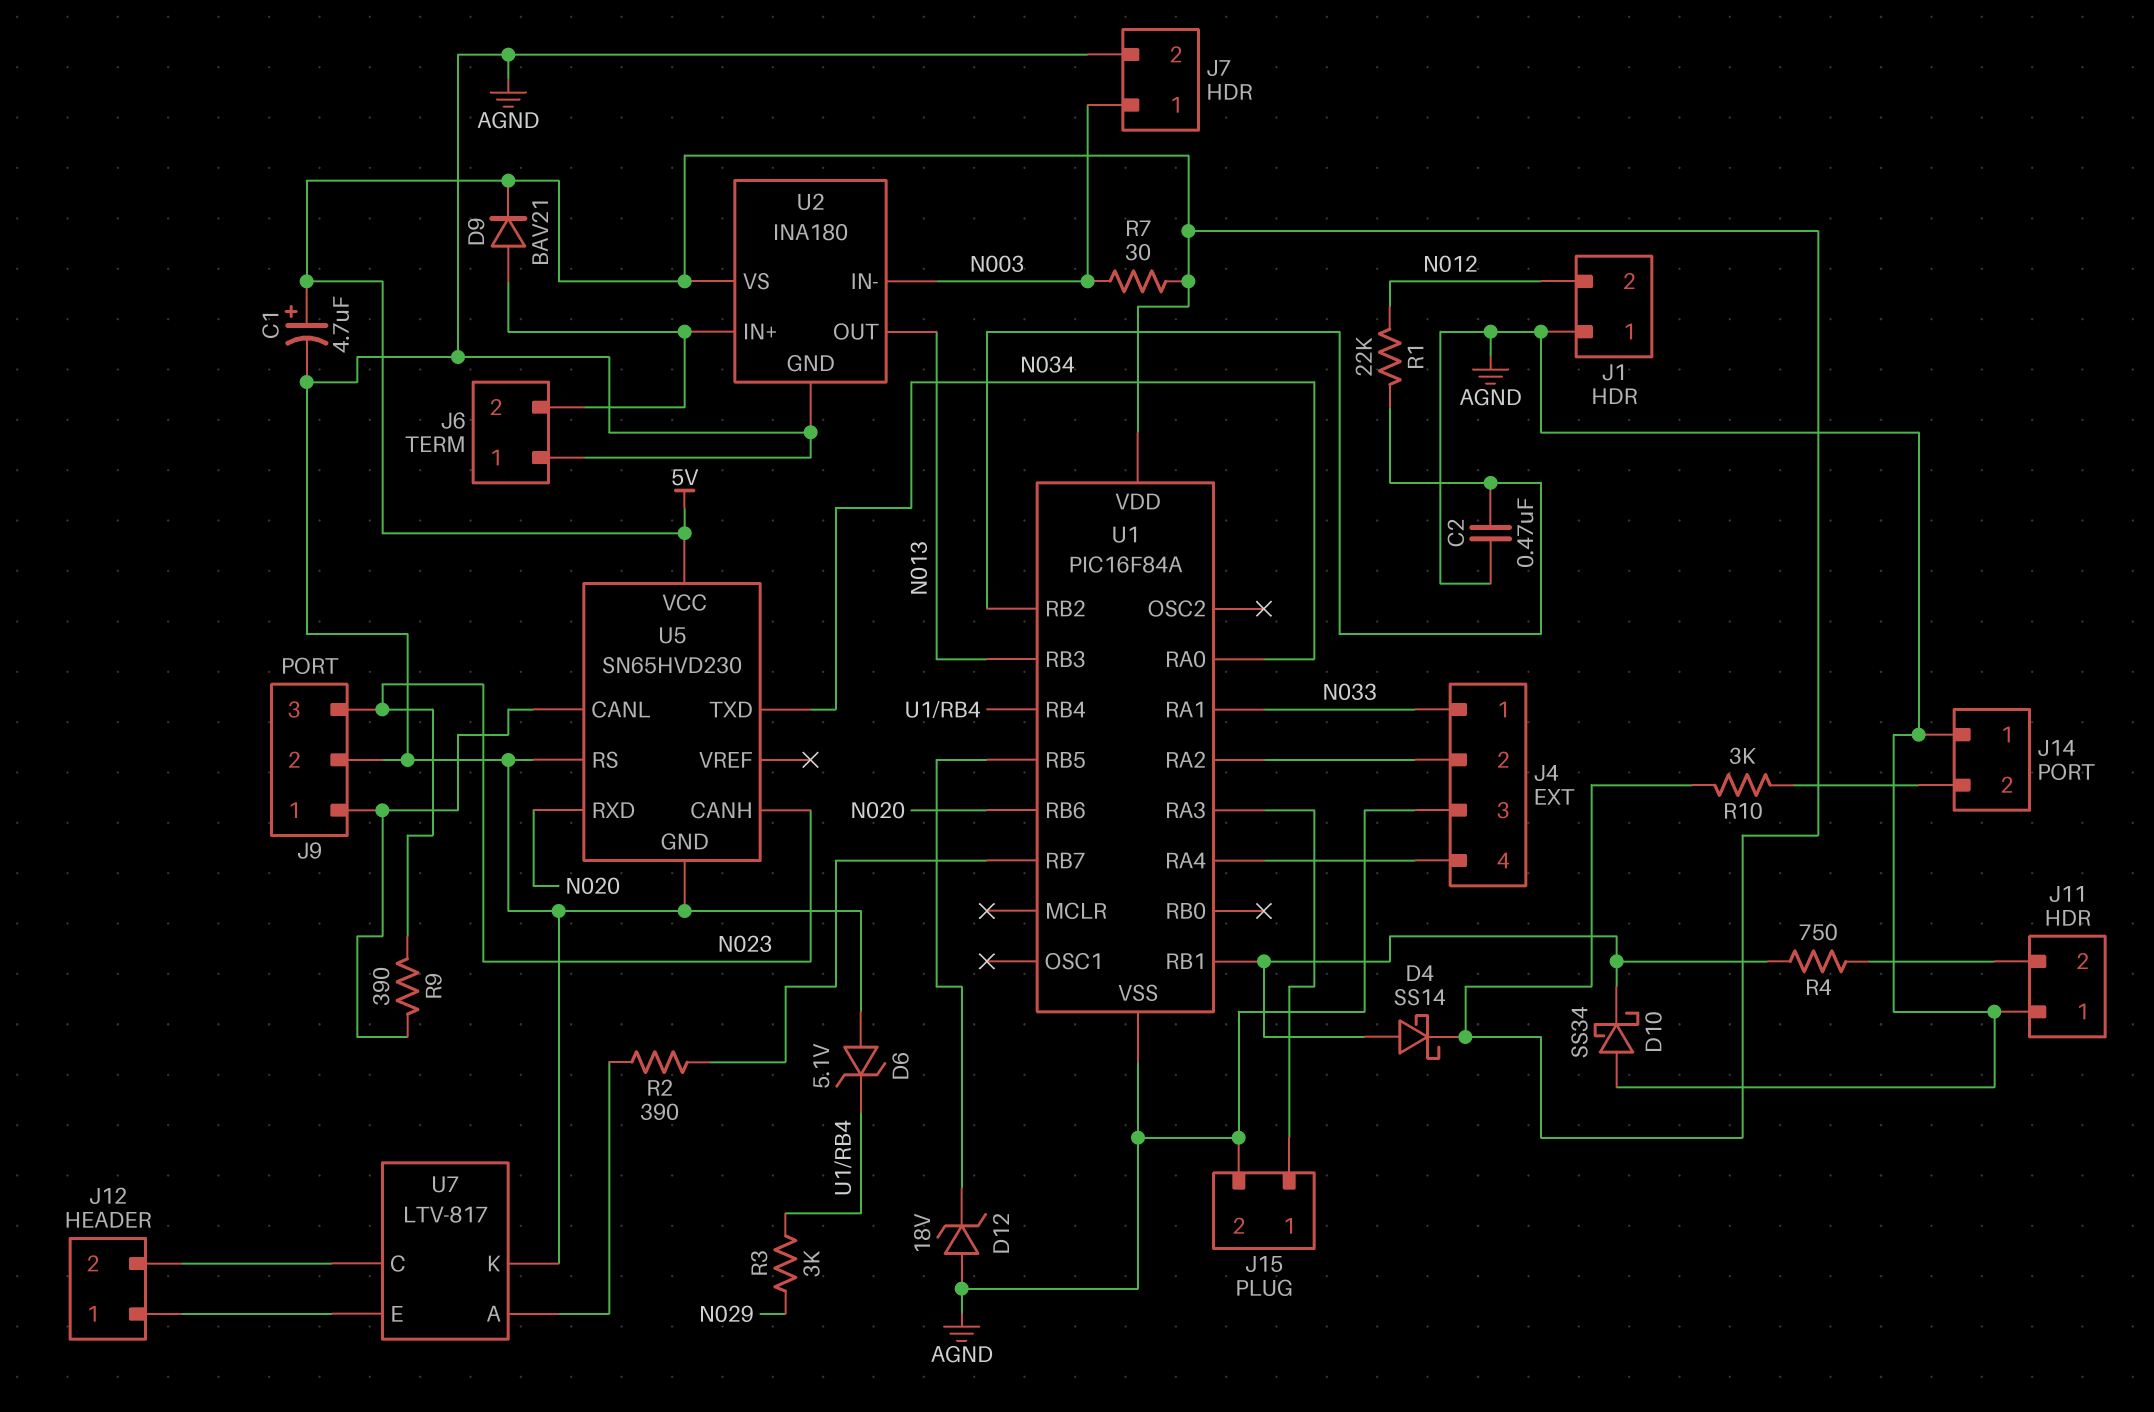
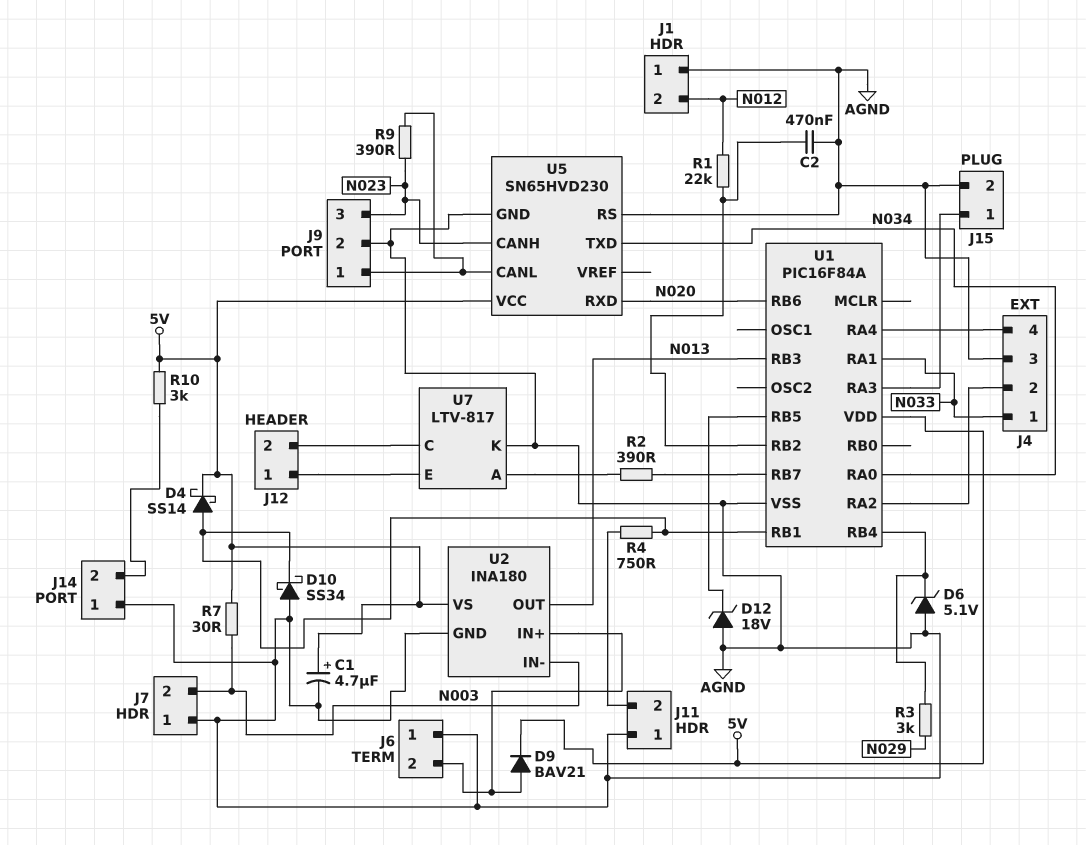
J7 pin 1: N003 -> AGND
J7 pin 2: AGND -> N003

